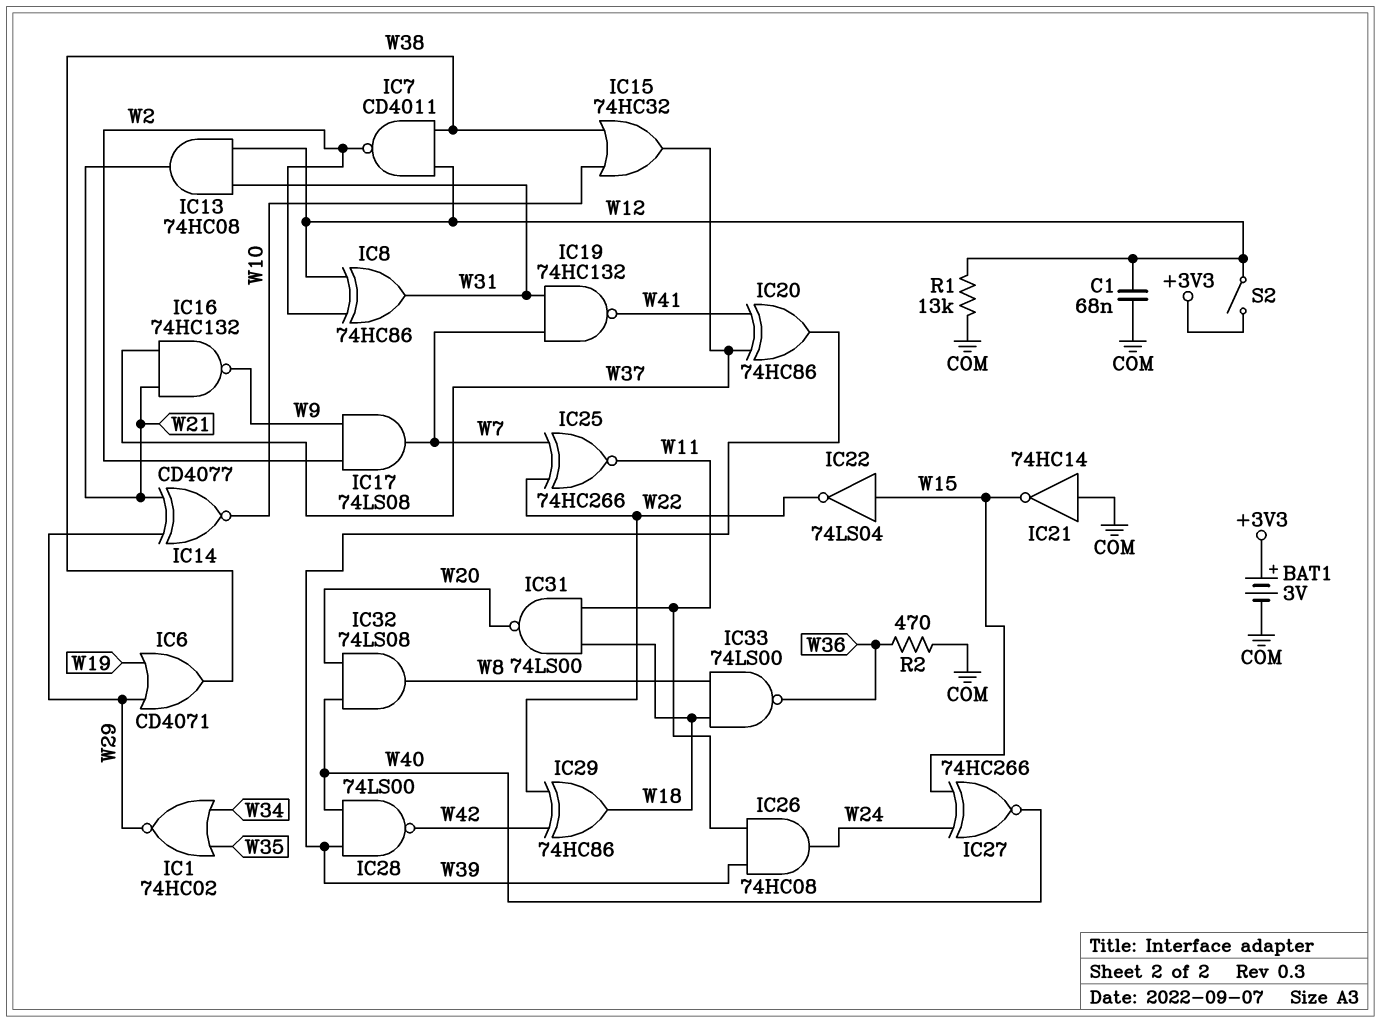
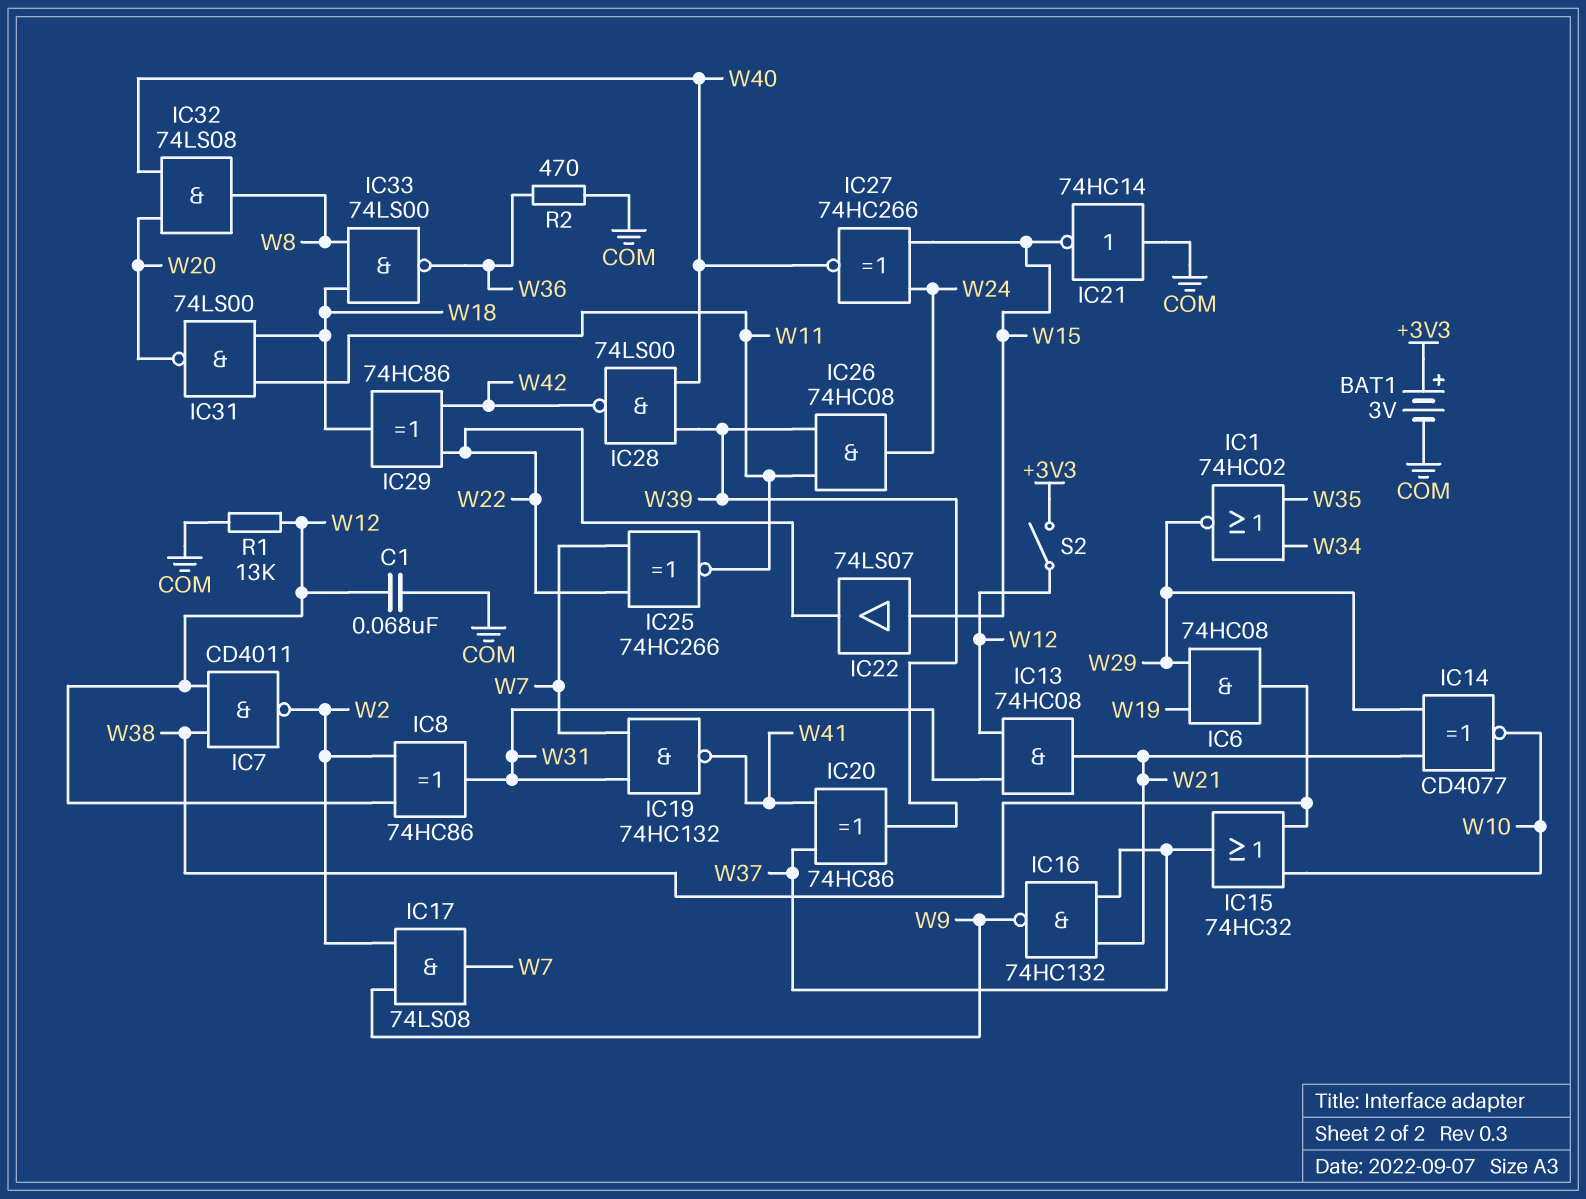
IC6: OR CD4071 (in W19, in W29, out W38) -> AND 74HC08 (in W19, in W29, out W38)
IC22: NOT 74LS04 (in W15, out W22) -> buffer 74LS07 (in W15, out W22)

